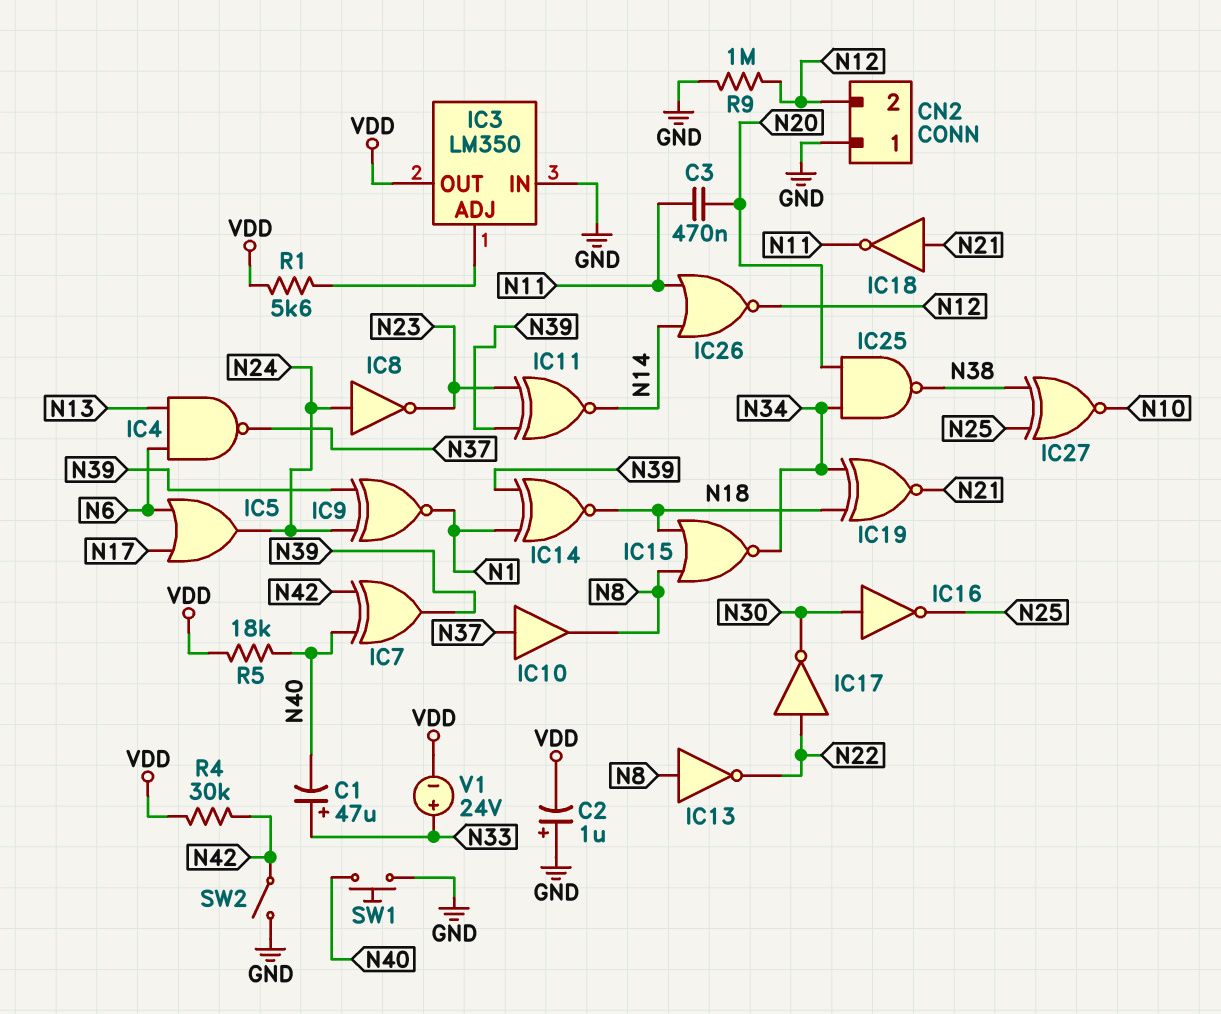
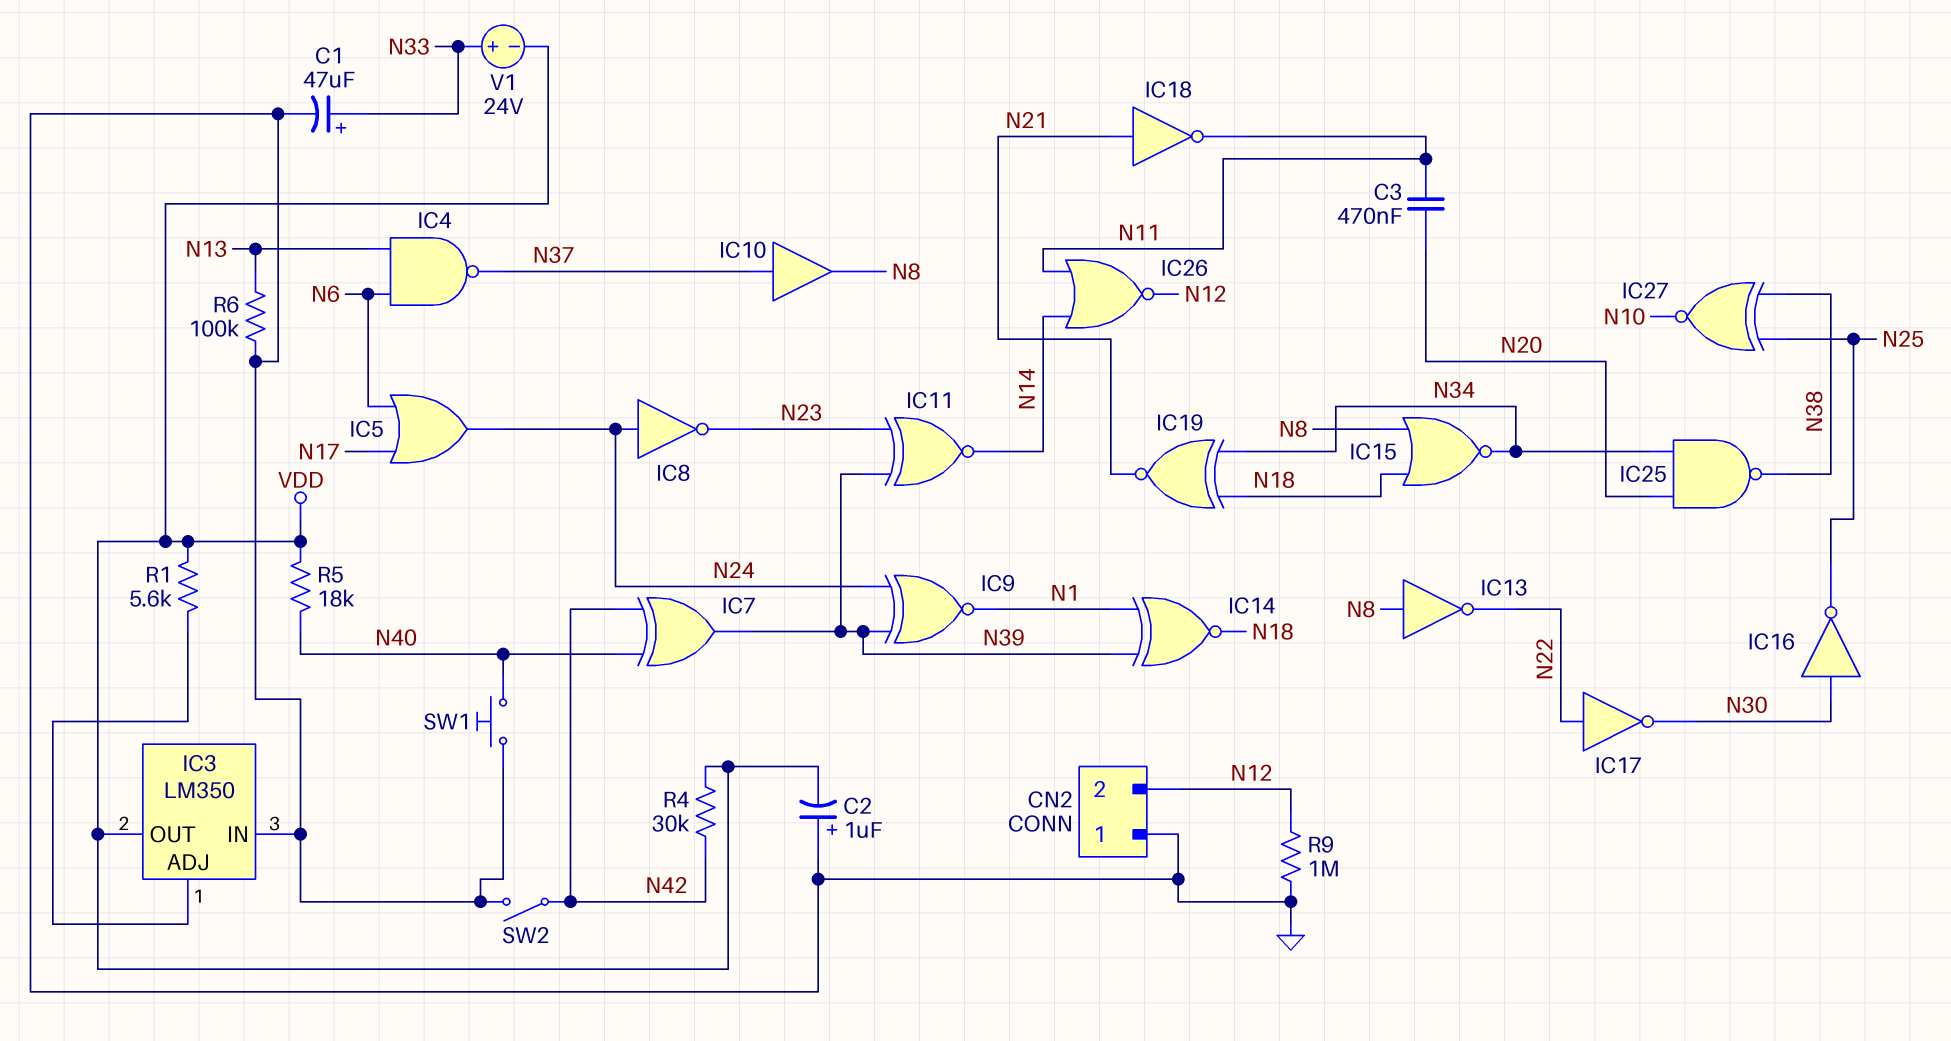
C1: 47uF (plus N33, minus N40) -> 47uF (plus N33, minus GND)
R6: none -> 100k (GND, N13)

